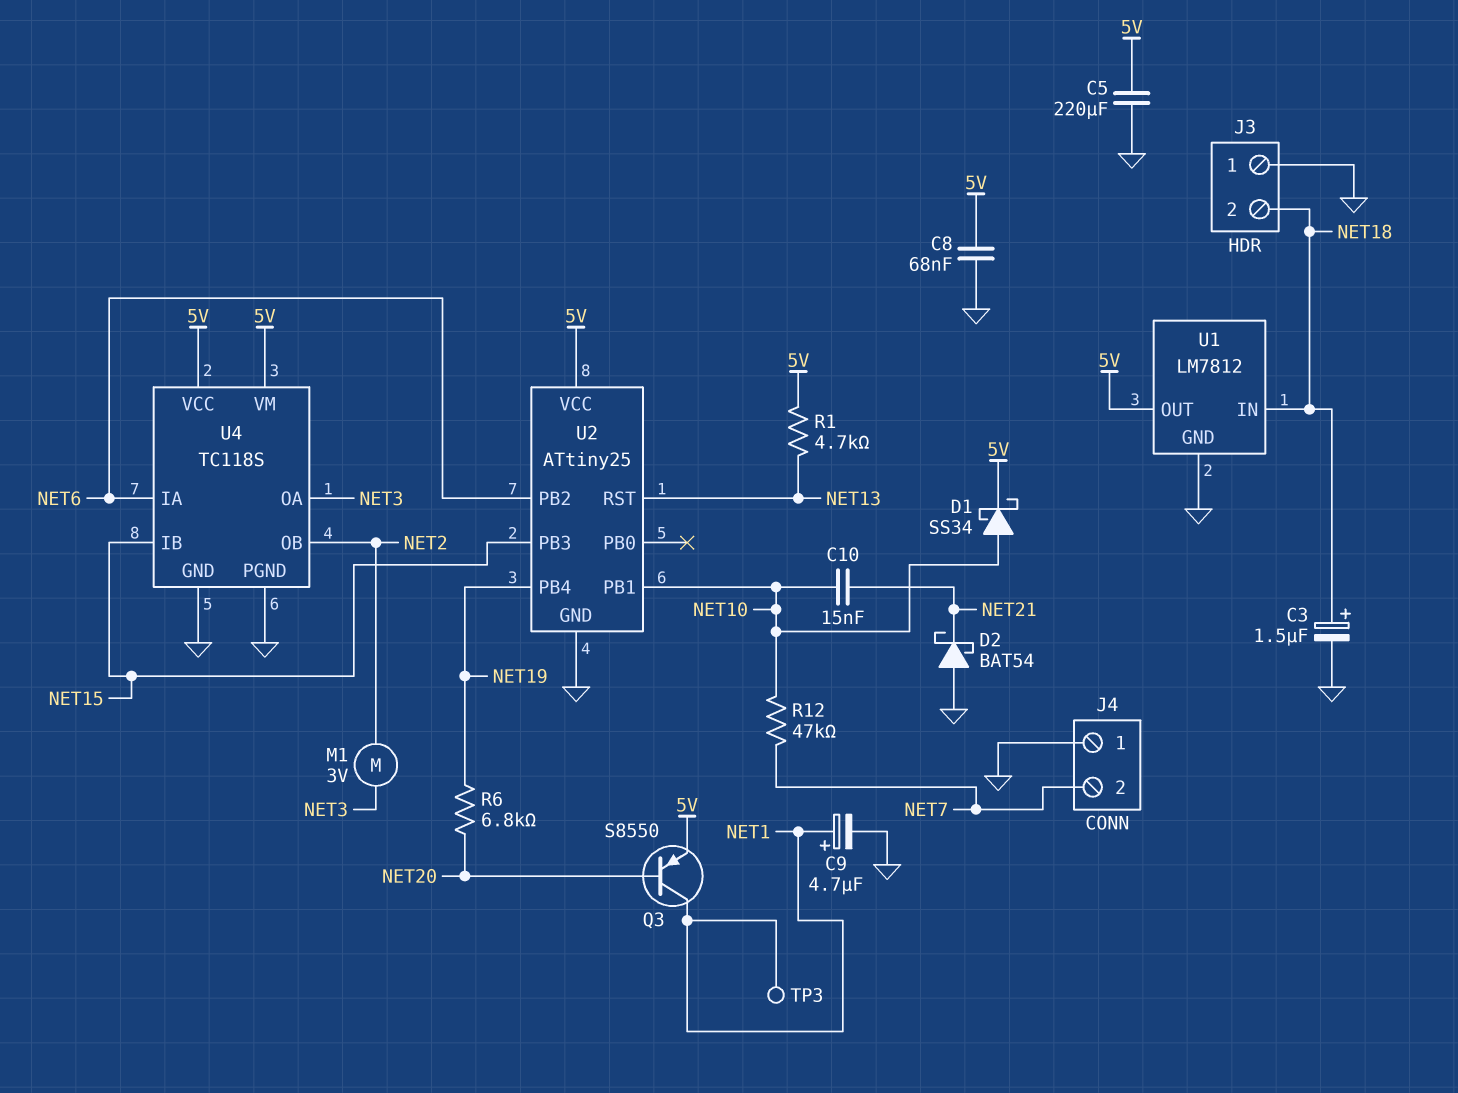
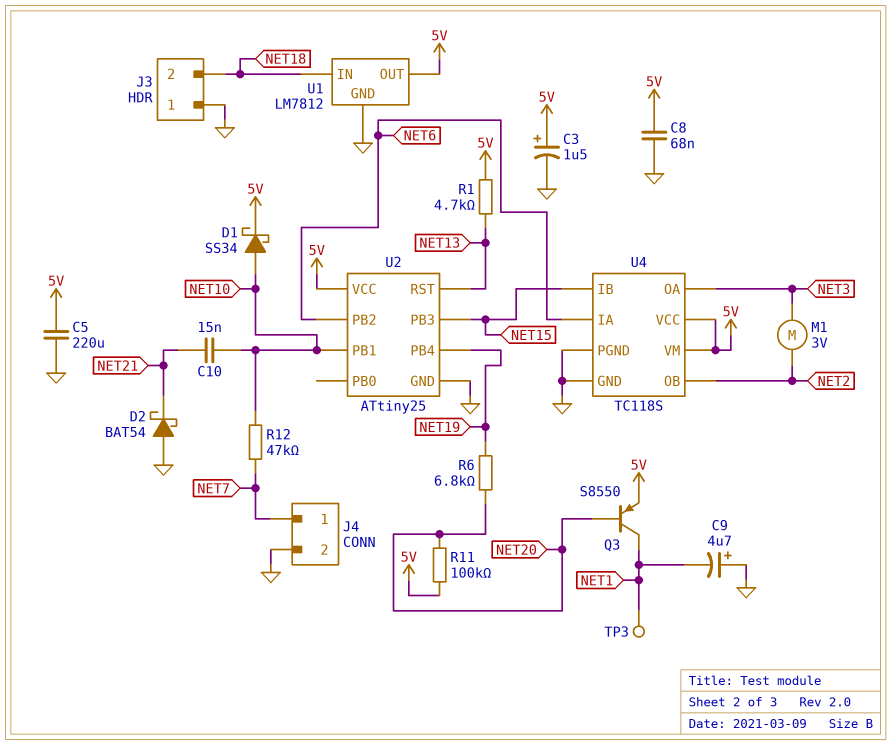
C3: 1.5uF (plus NET18, minus GND) -> 1.5uF (plus 5V, minus GND)
C9: 4.7uF (plus NET1, minus GND) -> 4.7uF (plus GND, minus NET1)
J4 pin 1: GND -> NET7
J4 pin 2: NET7 -> GND
R11: none -> 100k (5V, NET20)

